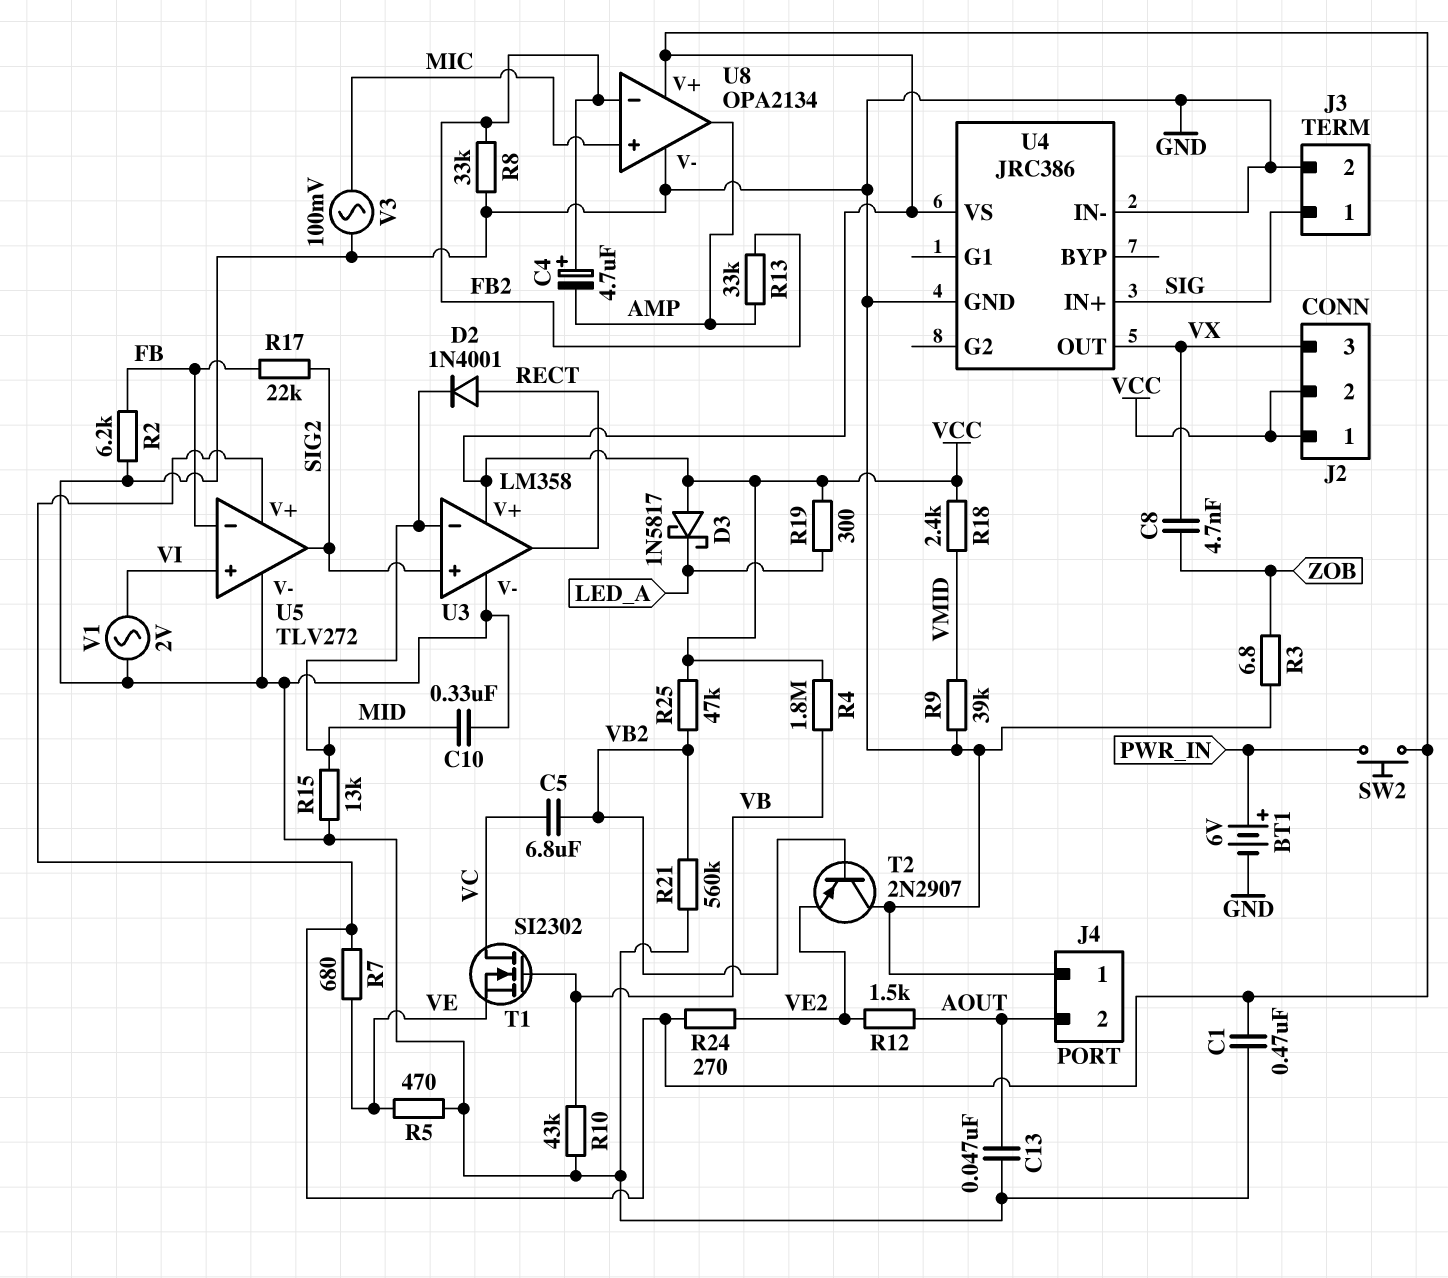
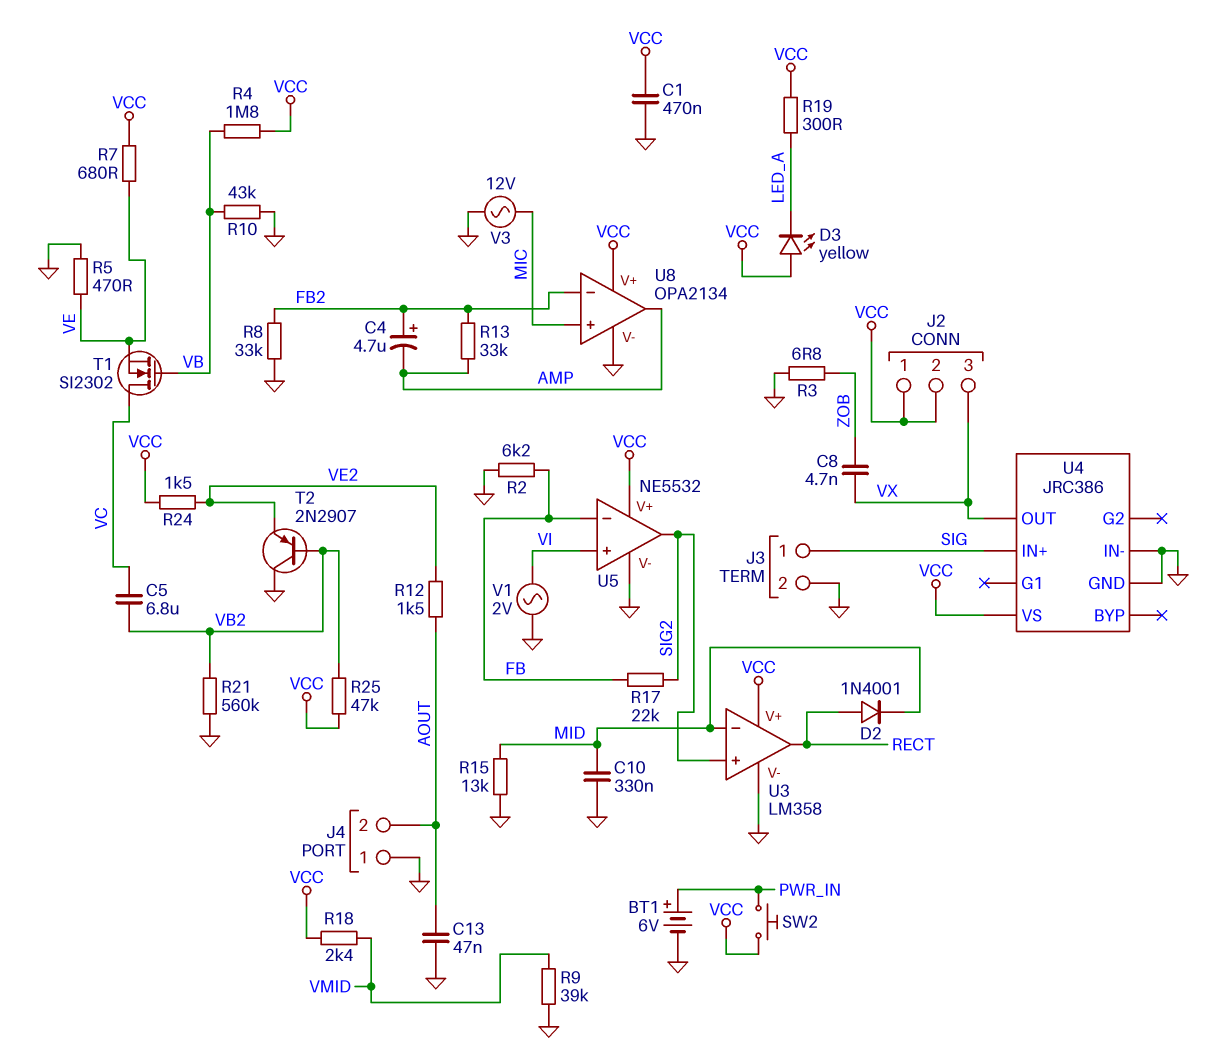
D3: schottky 1N5817 (A VCC, K LED_A) -> LED yellow (A VCC, K LED_A)
R24: 270 (VCC, VE2) -> 1.5k (VCC, VE2)
U5: TLV272 -> NE5532
V3: AC 100mV (GND, MIC) -> AC 12V (GND, MIC)

